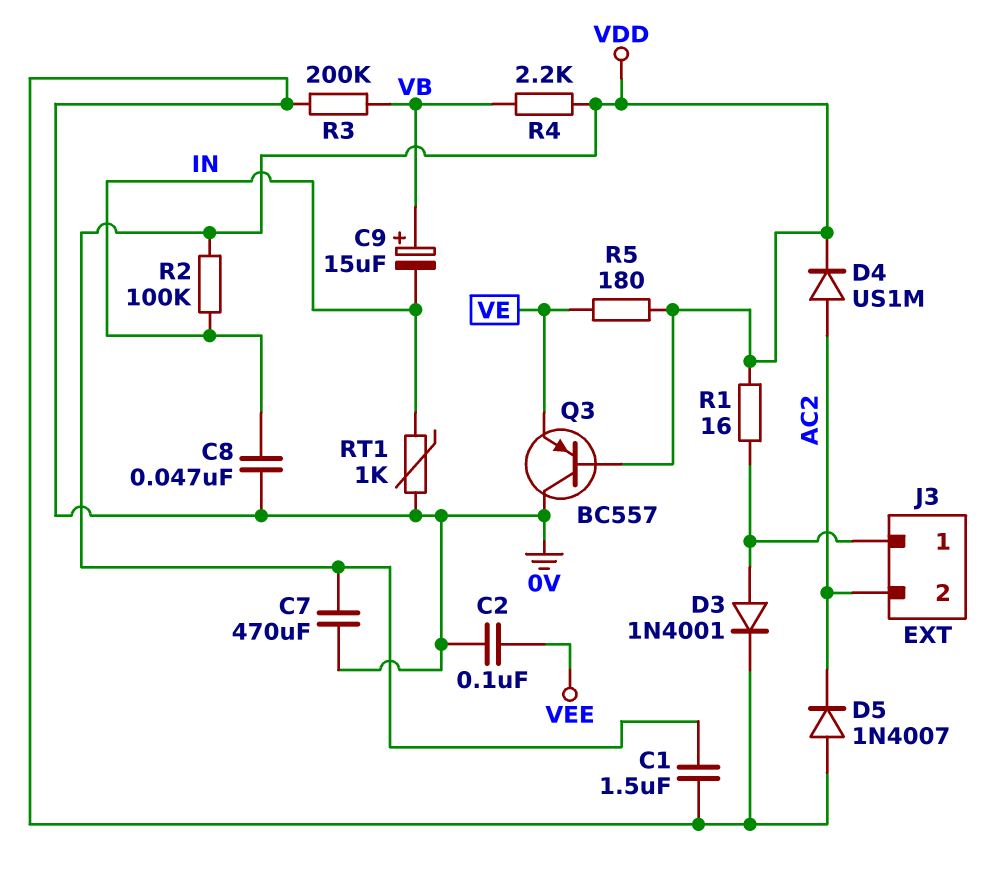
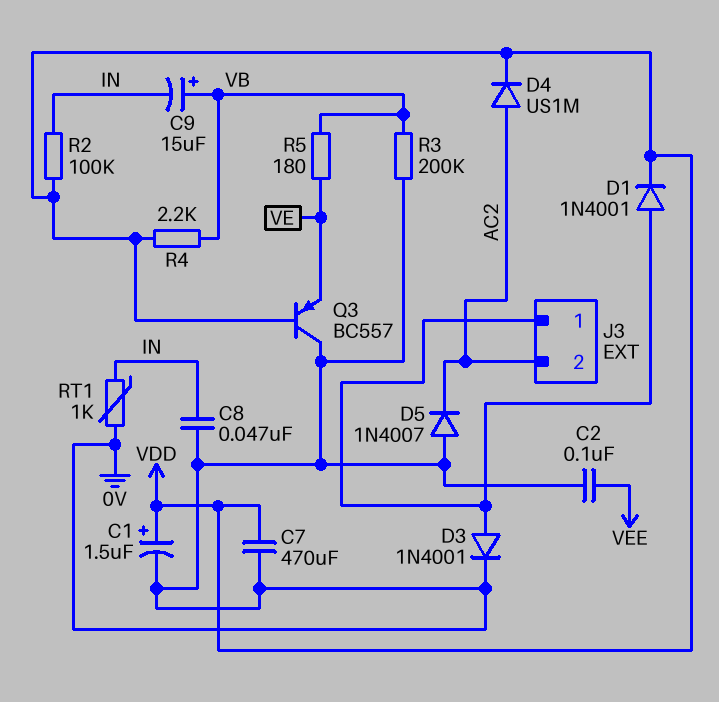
C1: 1.5uF (0V, VDD) -> 1.5uF (plus VDD, minus 0V)
D1: none -> diode 1N4001 (A J3/1, K VDD)
R1: 16 (J3/1, VDD) -> none
R5: 180 (VDD, VE) -> 180 (VB, VE)

